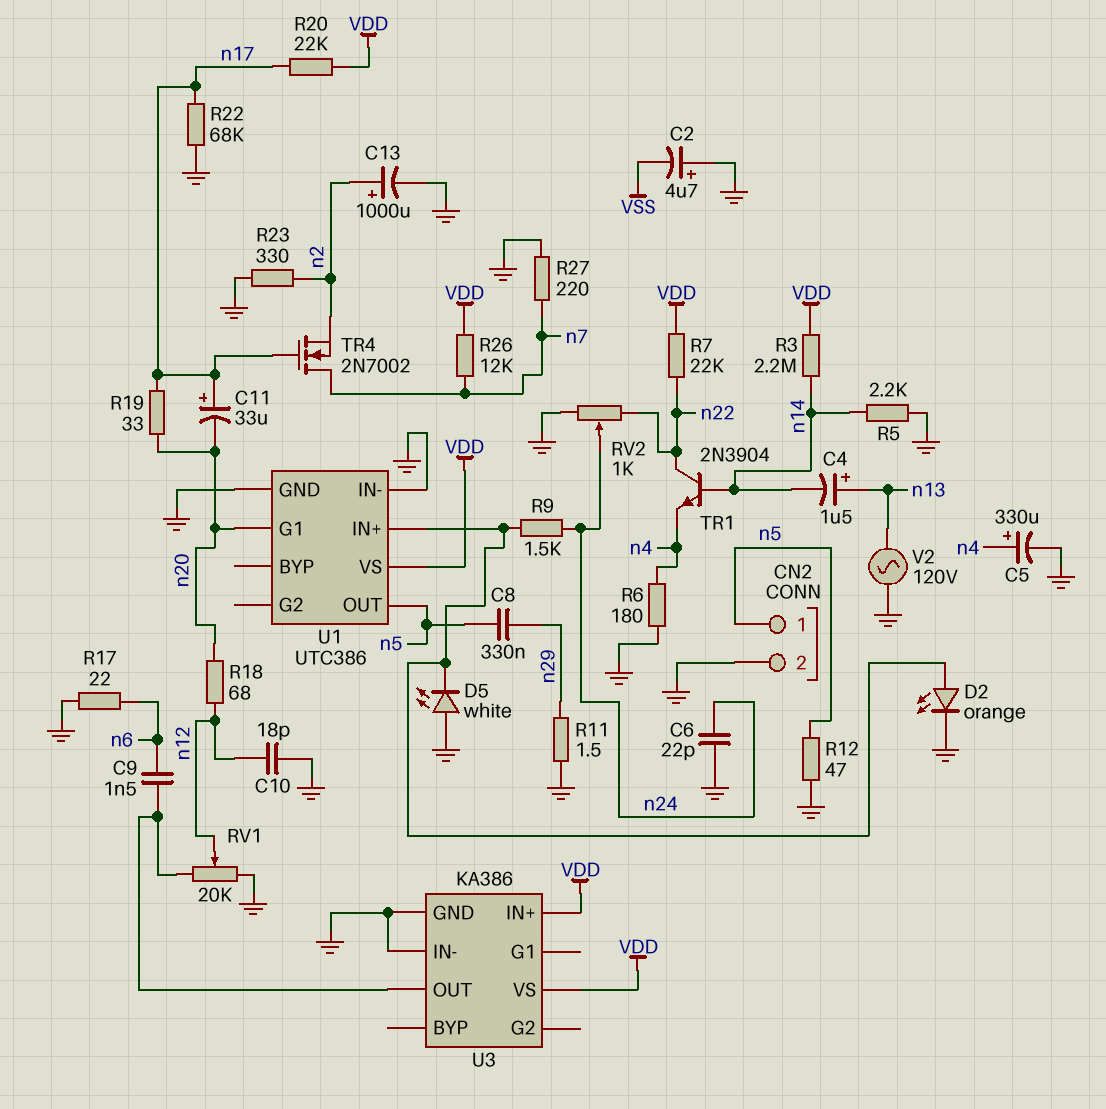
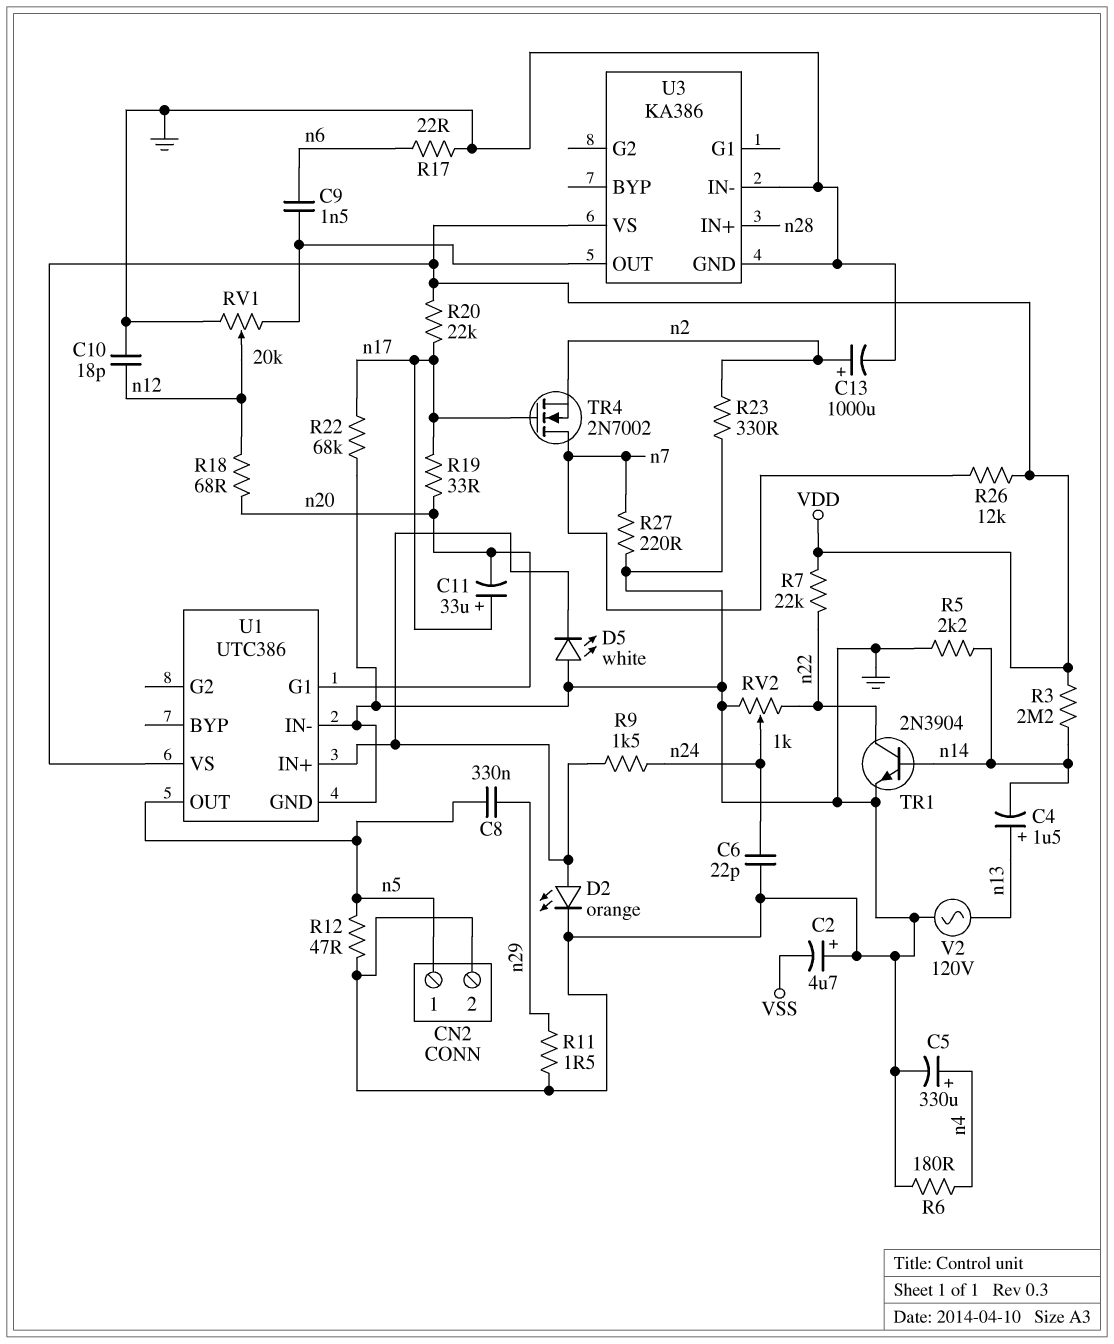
TR1: NPN 2N3904 (B n14, C n22, E n4) -> NPN 2N3904 (B n14, C n22, E GND)
U3 pin IN+: VDD -> n28

